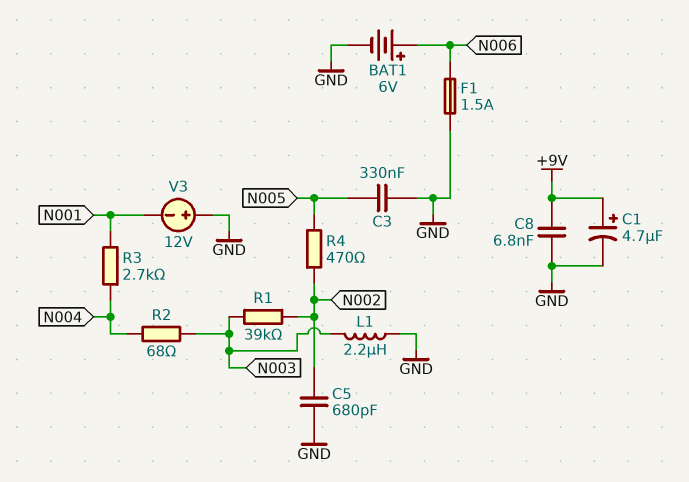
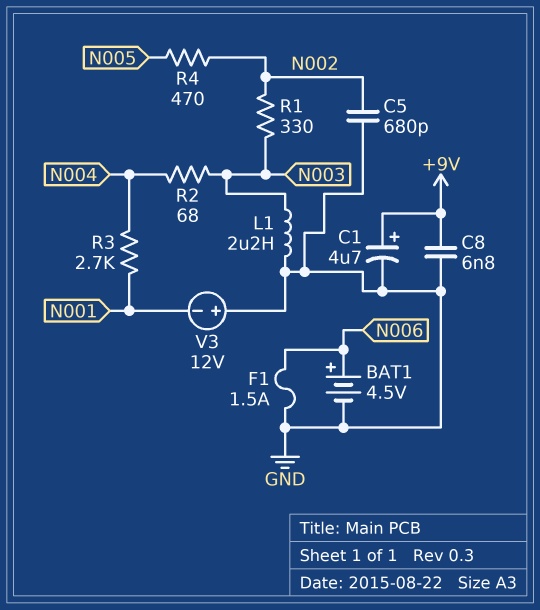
BAT1: 6V (plus N006, minus GND) -> 4.5V (plus N006, minus GND)
C3: 330nF (GND, N005) -> none
R1: 39k (N002, N003) -> 330 (N002, N003)

